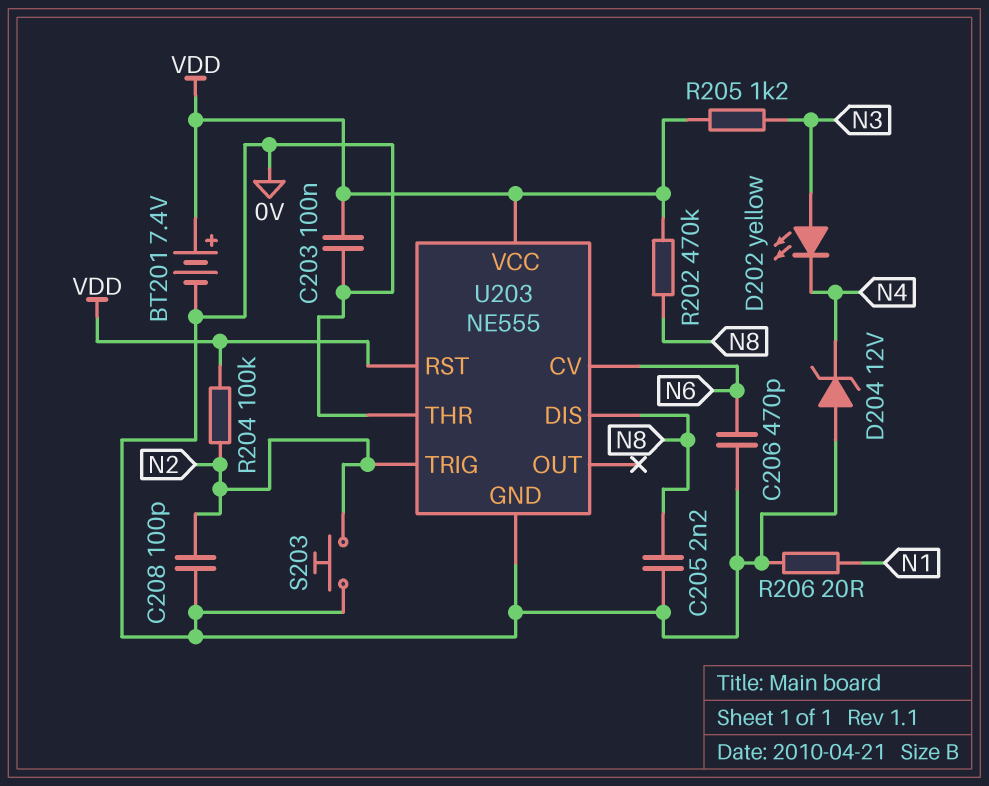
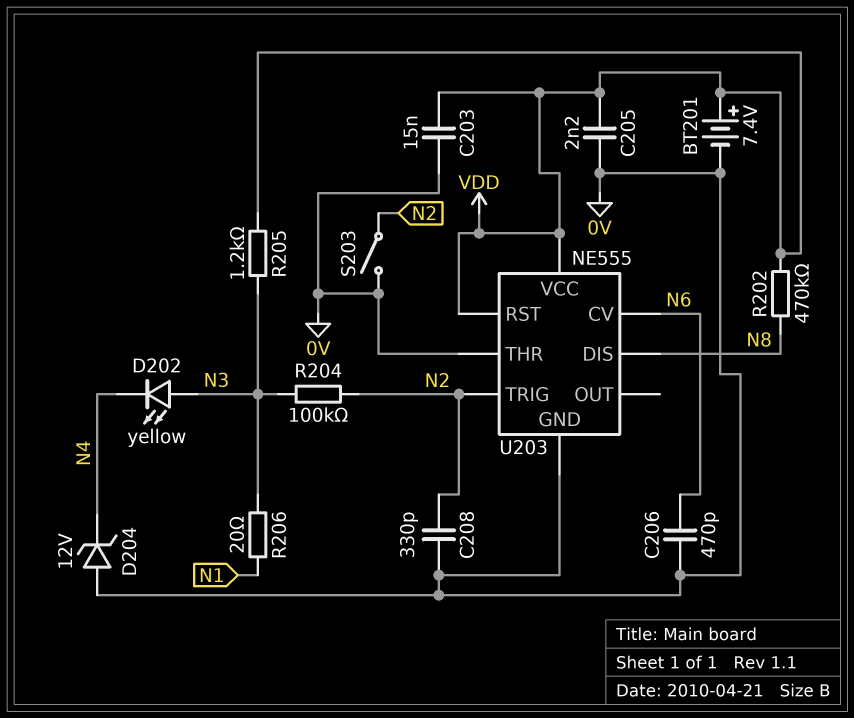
C203: 100nF (0V, VDD) -> 15nF (0V, VDD)
C205: 2.2nF (0V, N8) -> 2.2nF (0V, VDD)
C208: 100pF (0V, N2) -> 330pF (0V, N2)
R204: 100k (N2, VDD) -> 100k (N2, N3)
R206: 20 (0V, N1) -> 20 (N1, N3)
S203: button (0V, N2) -> switch (0V, N2)

